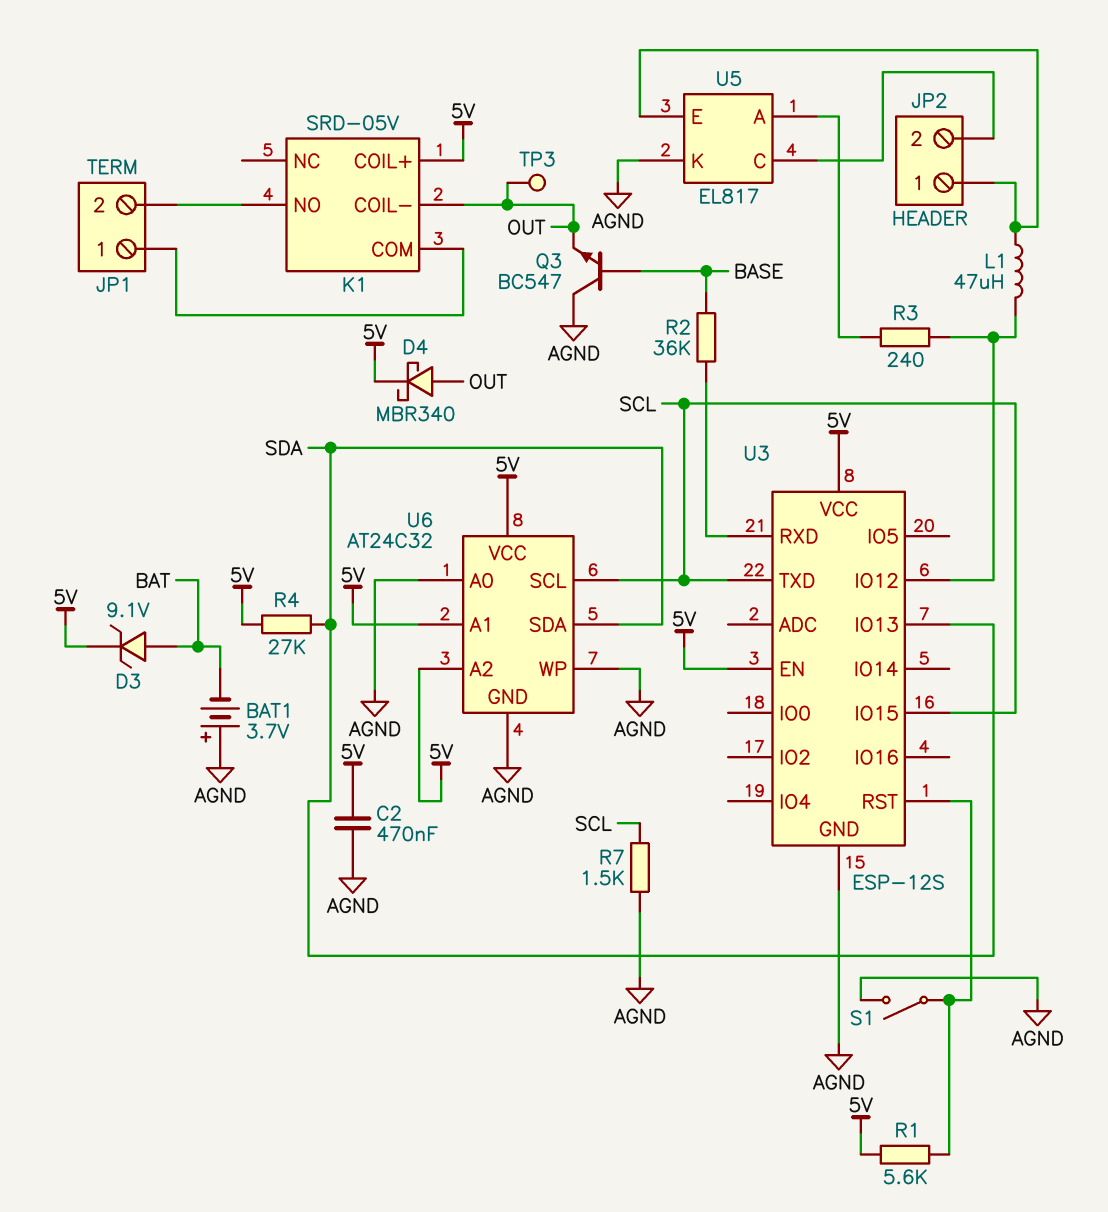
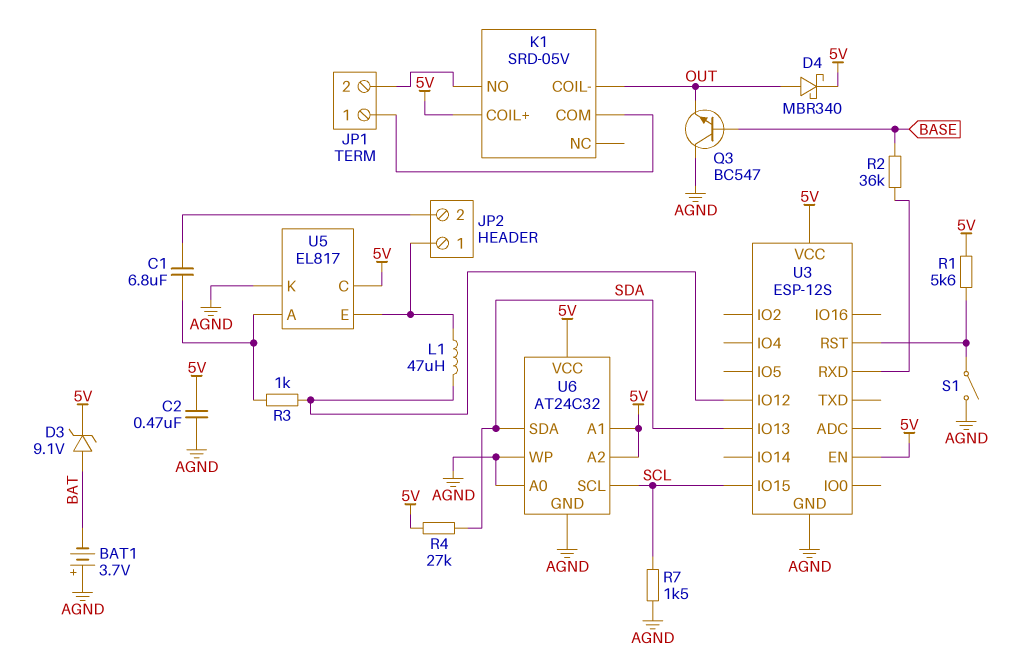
C1: none -> 6.8uF (JP2/2, U5/A)
R3: 240 (U3/IO12, U5/A) -> 1k (U3/IO12, U5/A)
TP3: test point (OUT) -> none
U3 pin TXD: SCL -> none
U5 pin C: JP2/2 -> 5V

